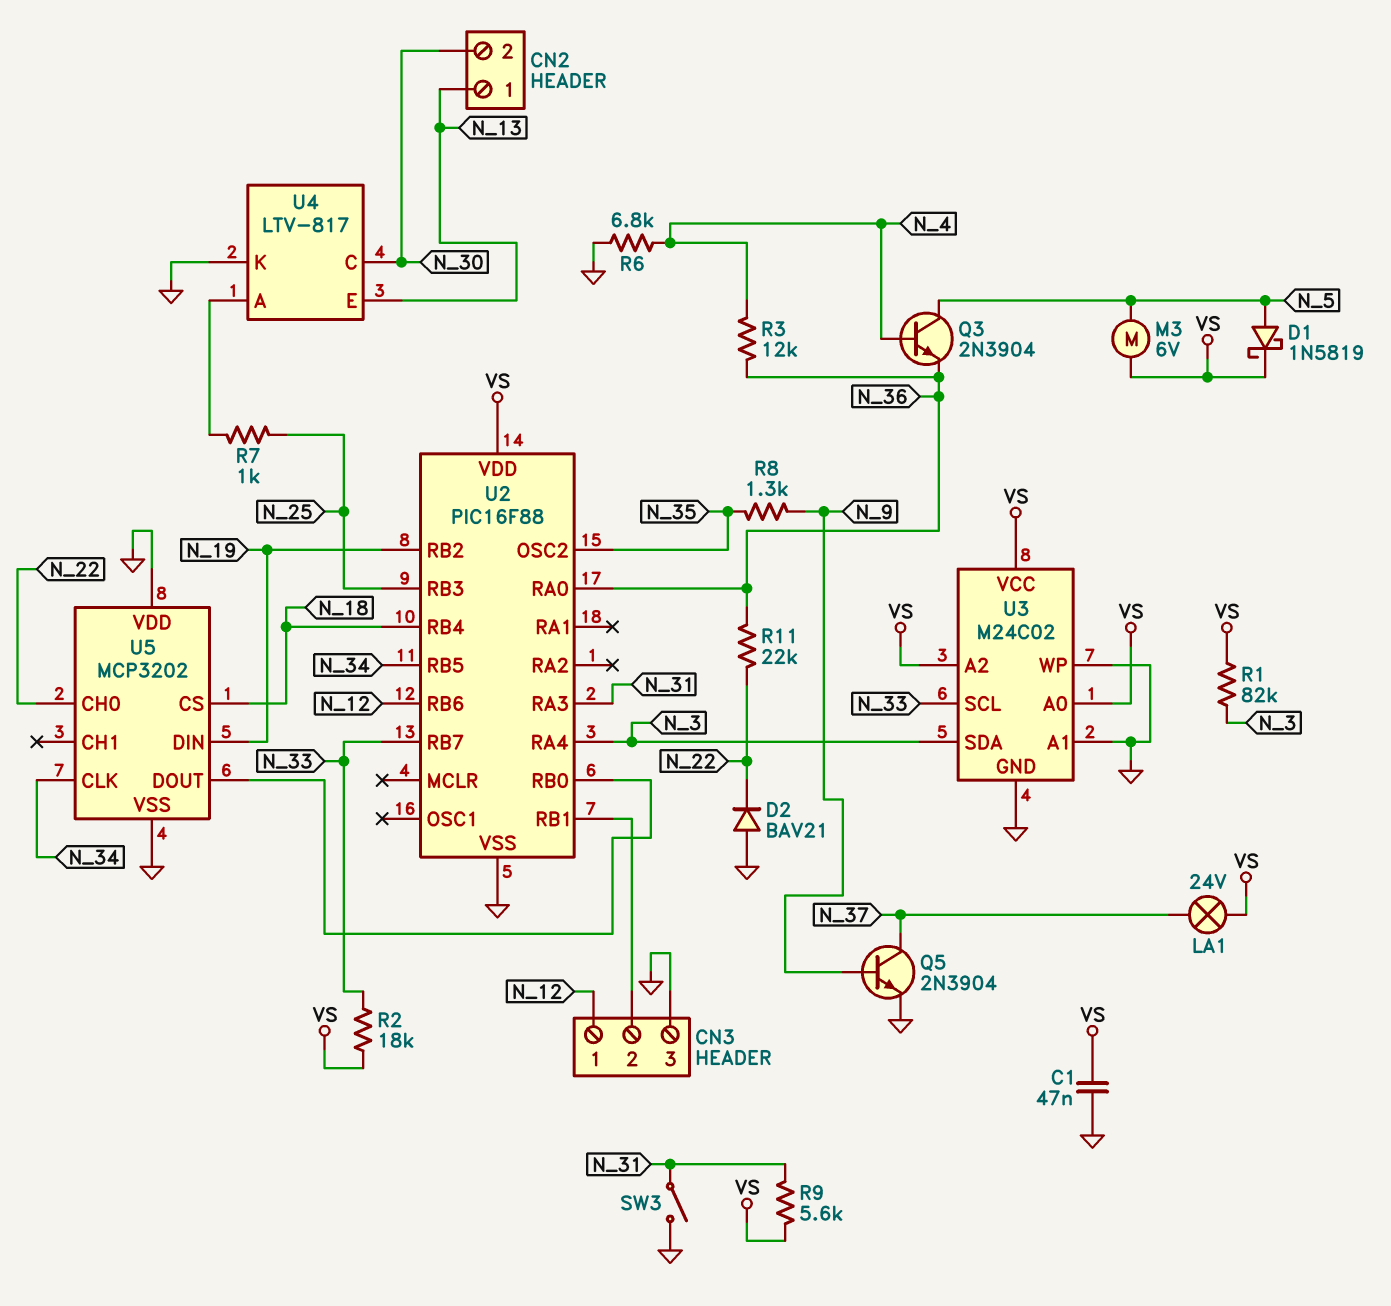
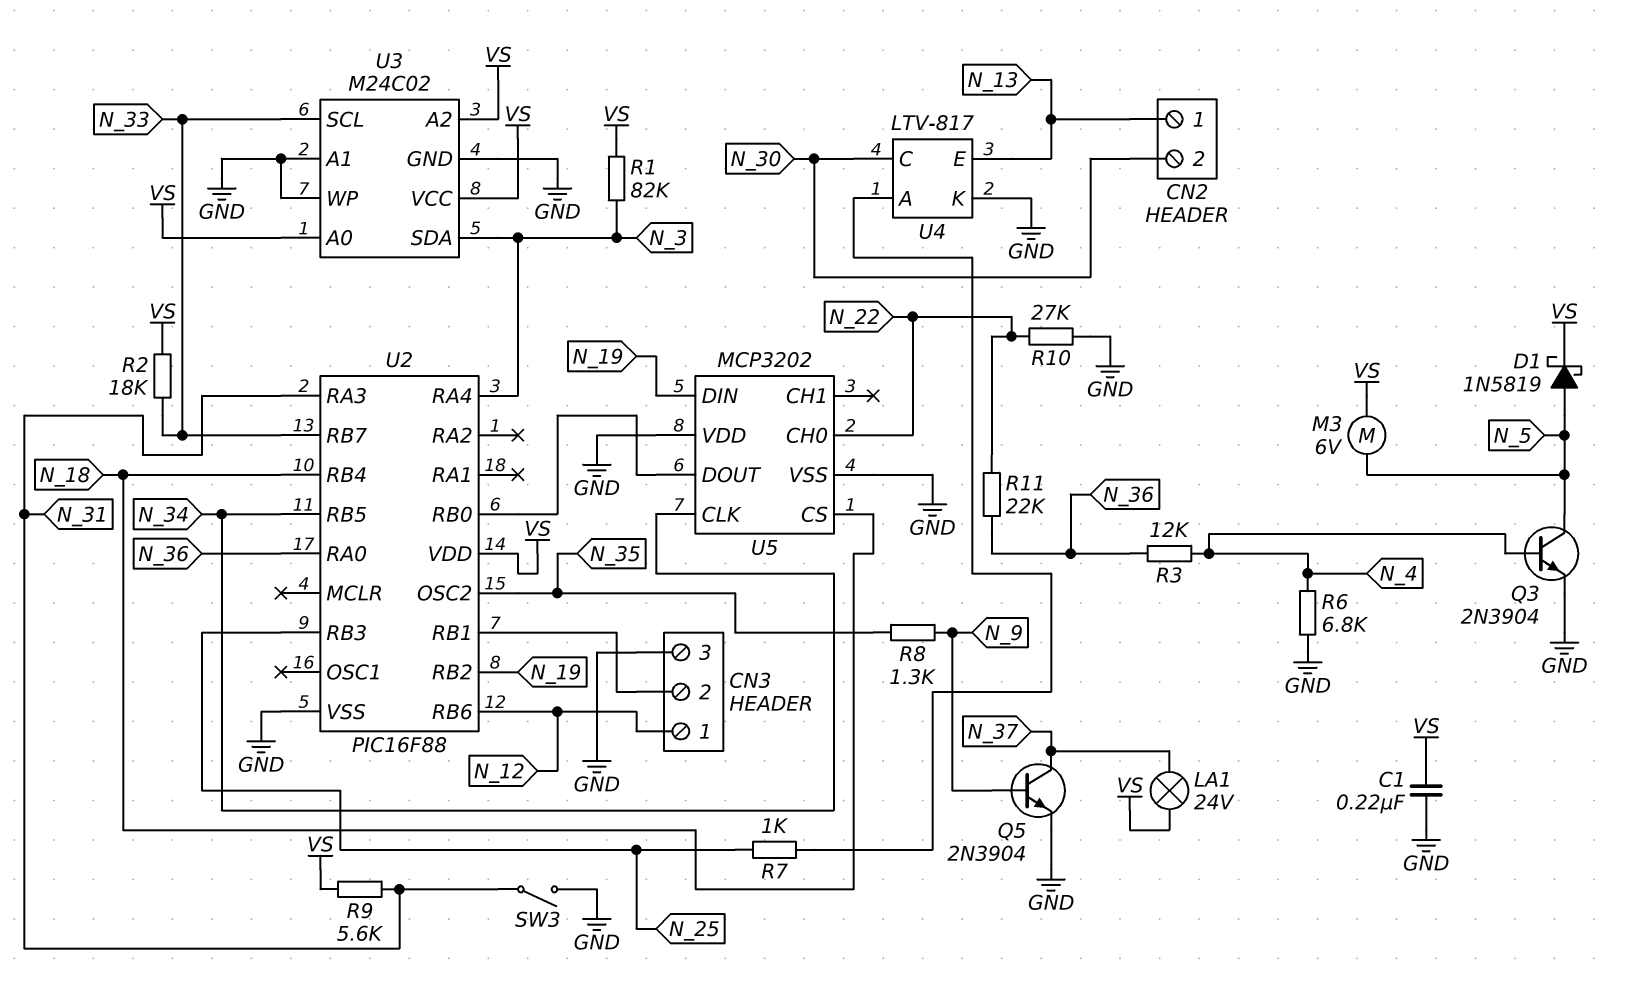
C1: 47nF (GND, VS) -> 220nF (GND, VS)
D2: diode BAV21 (A GND, K N_22) -> none
Q3: NPN 2N3904 (B N_4, C N_5, E N_36) -> NPN 2N3904 (B N_4, C N_5, E GND)
R10: none -> 27k (GND, N_22)

